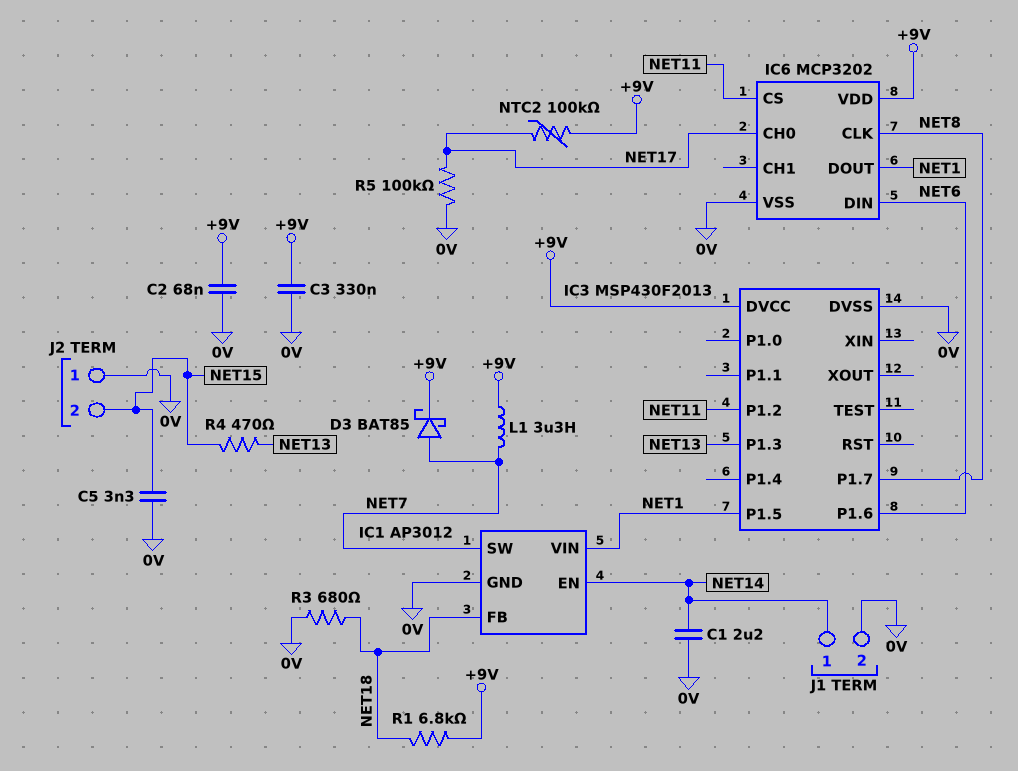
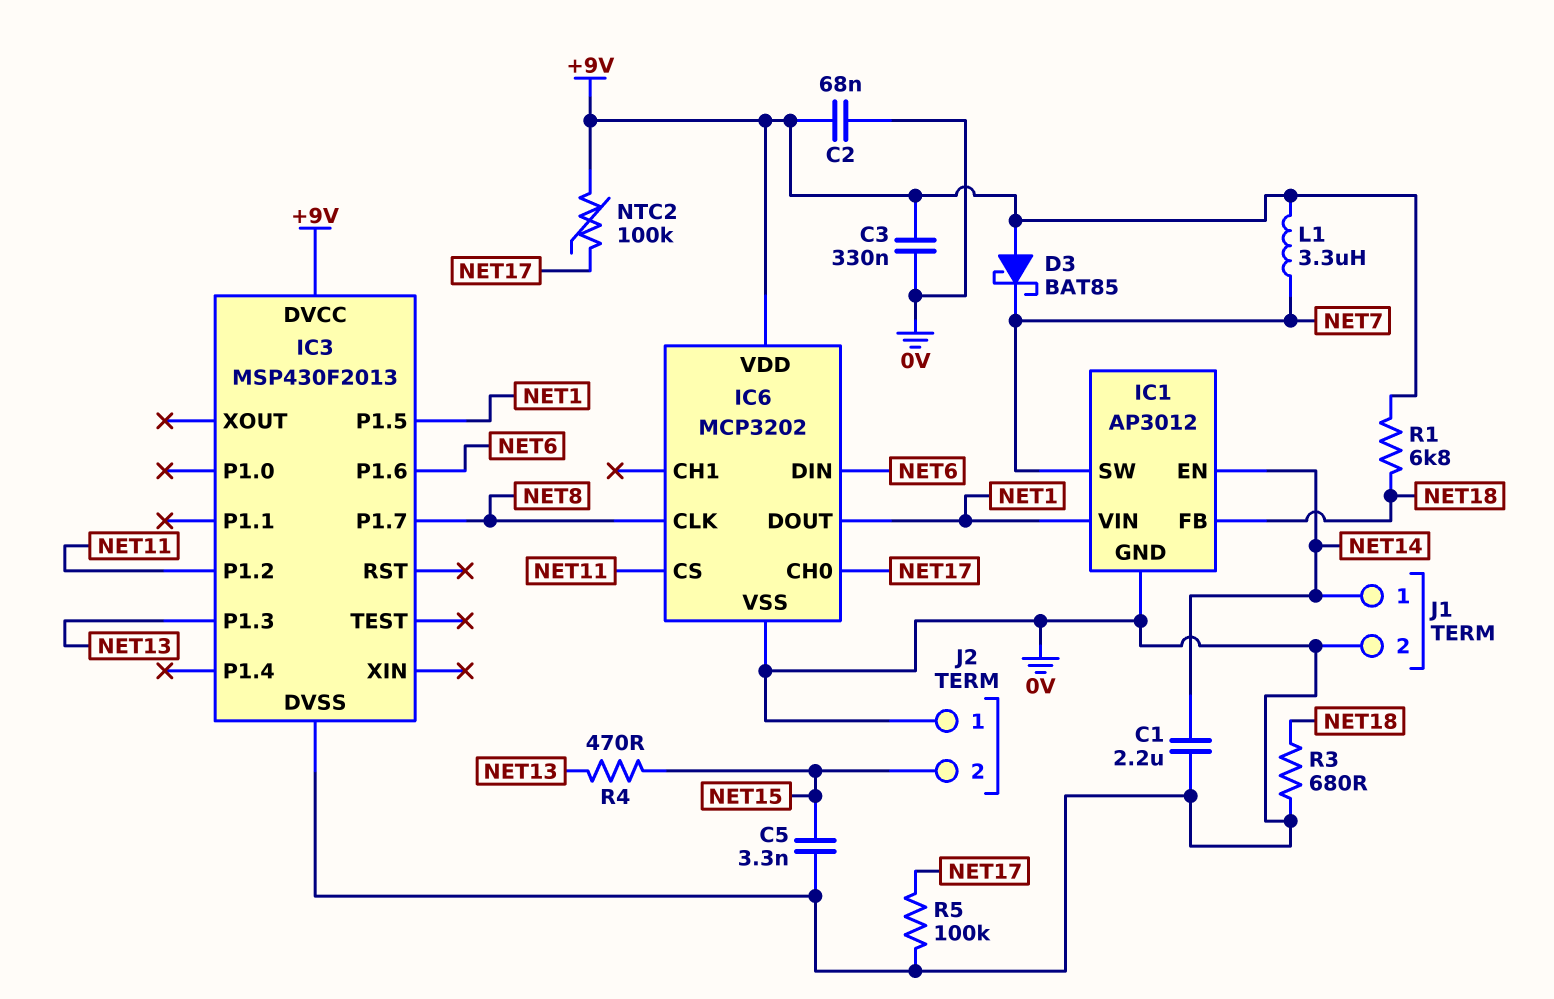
D3: schottky BAT85 (A NET7, K +9V) -> schottky BAT85 (A +9V, K NET7)

